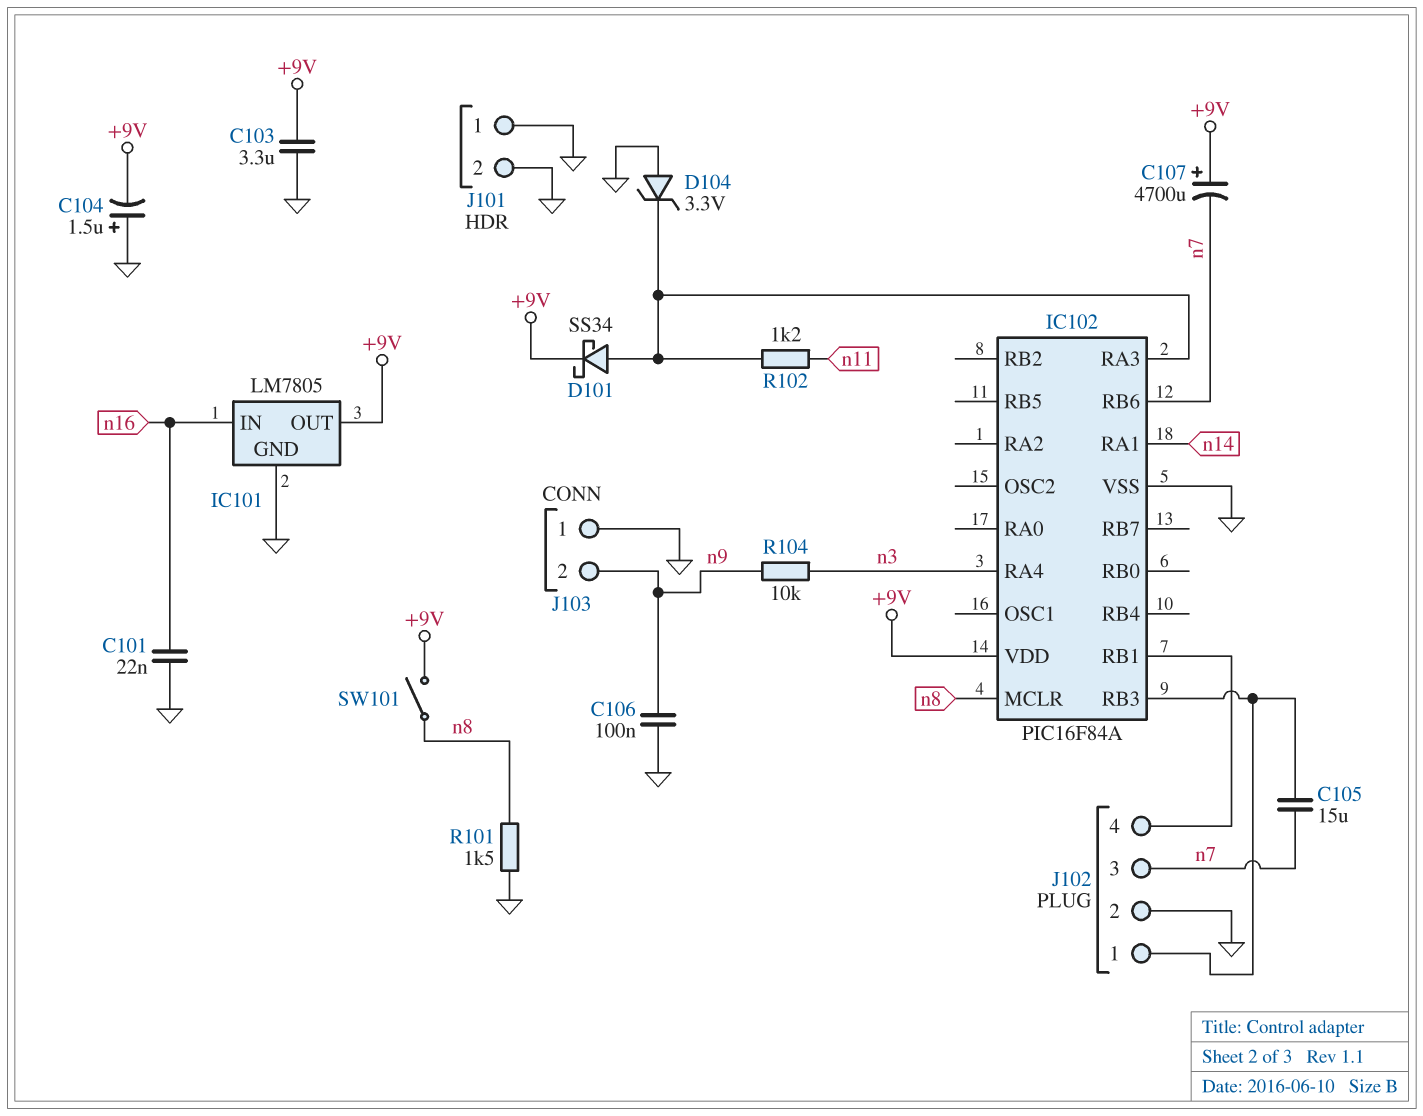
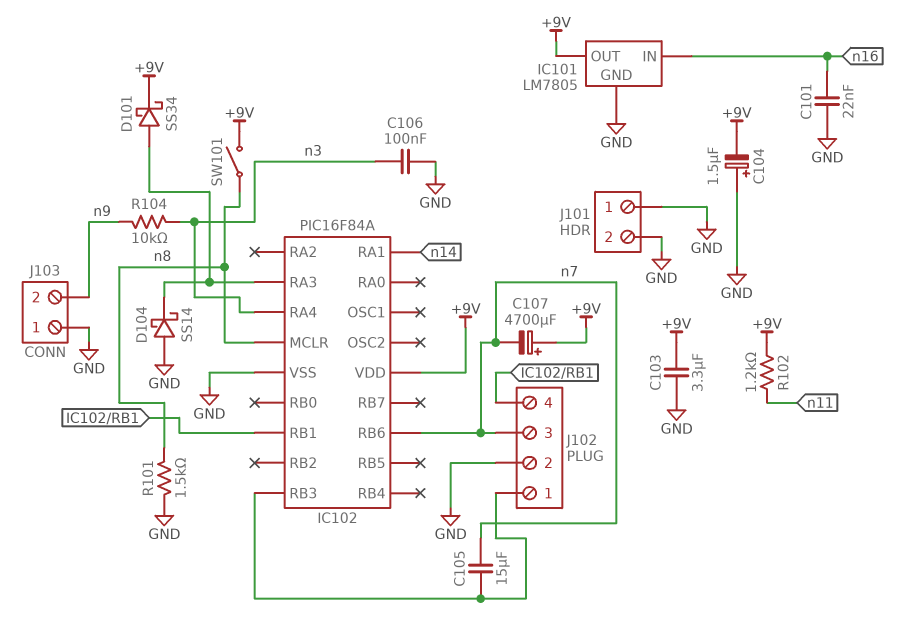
C106: 100nF (GND, n9) -> 100nF (GND, n3)
D104: zener 3.3V (A GND, K IC102/RA3) -> schottky SS14 (A GND, K IC102/RA3)
R102: 1.2k (IC102/RA3, n11) -> 1.2k (+9V, n11)

